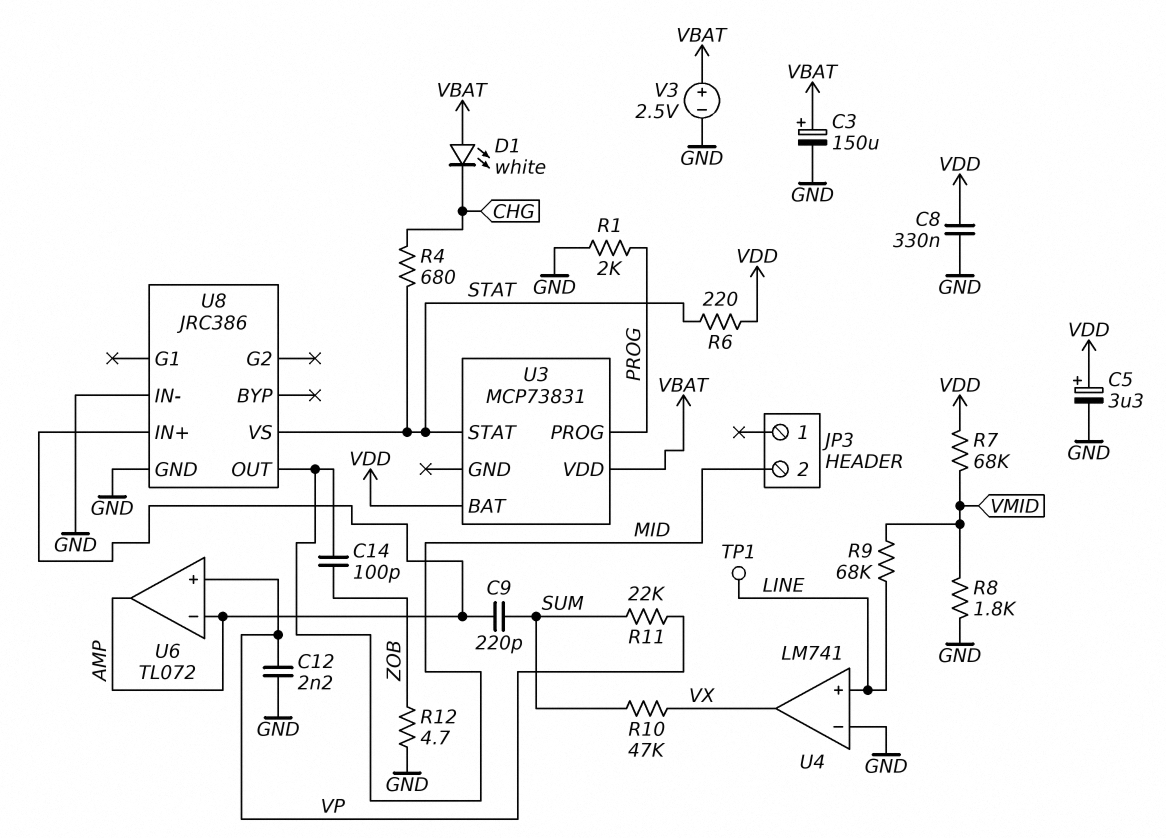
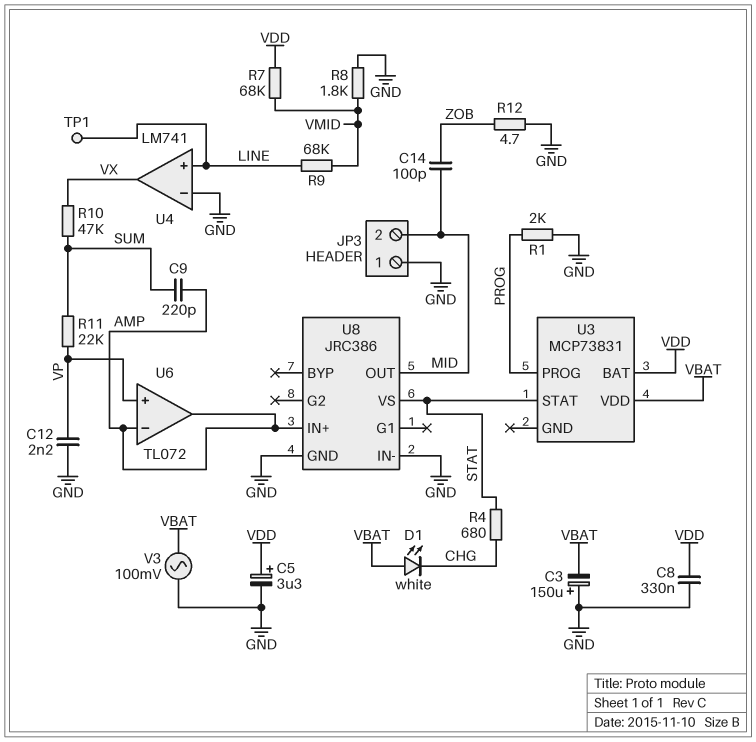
C3: 150uF (plus VBAT, minus GND) -> 150uF (plus GND, minus VBAT)
JP3 pin 1: none -> GND
R6: 220 (STAT, VDD) -> none
V3: 2.5V (plus VBAT, minus GND) -> AC 100mV (GND, VBAT)

